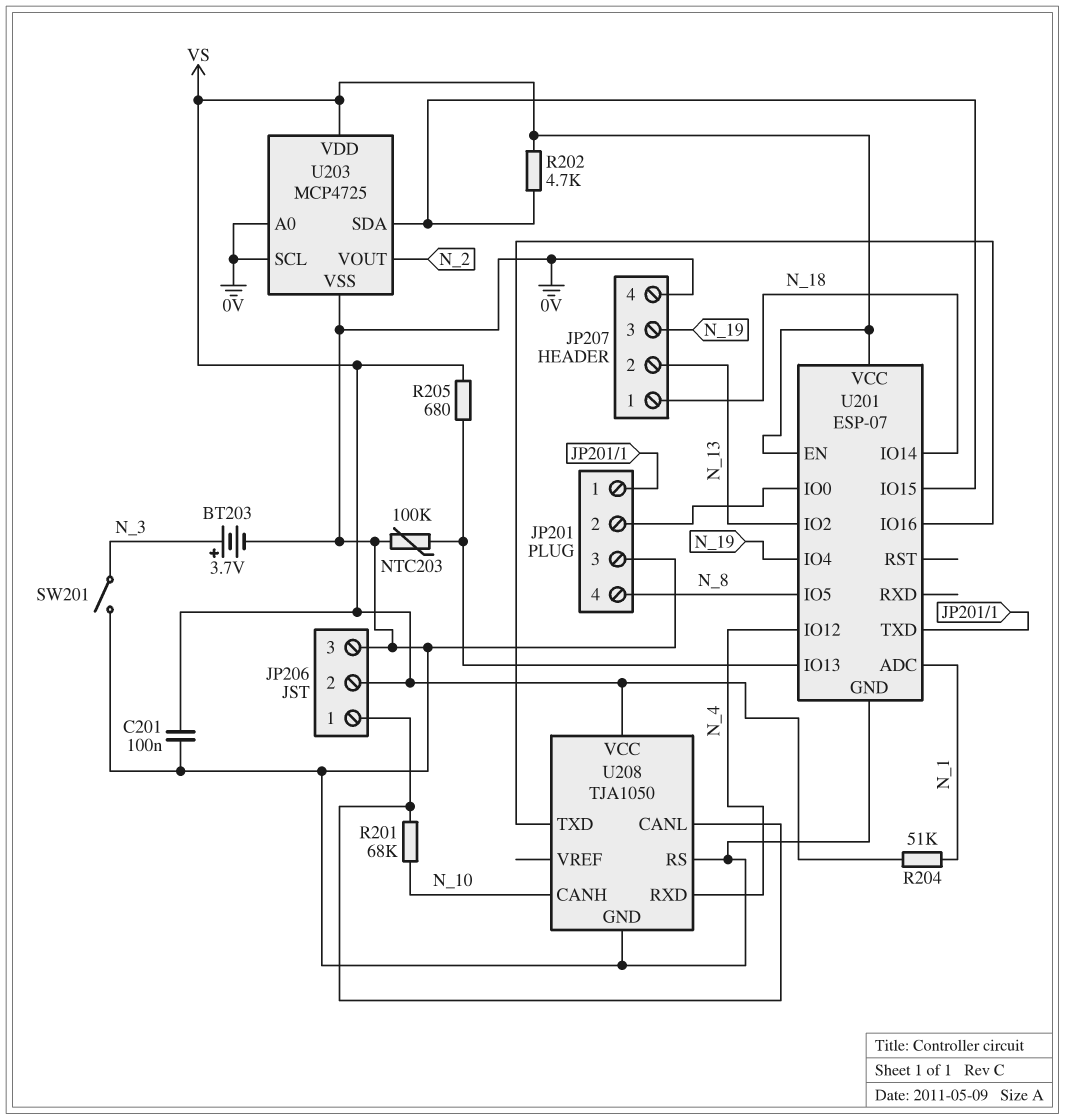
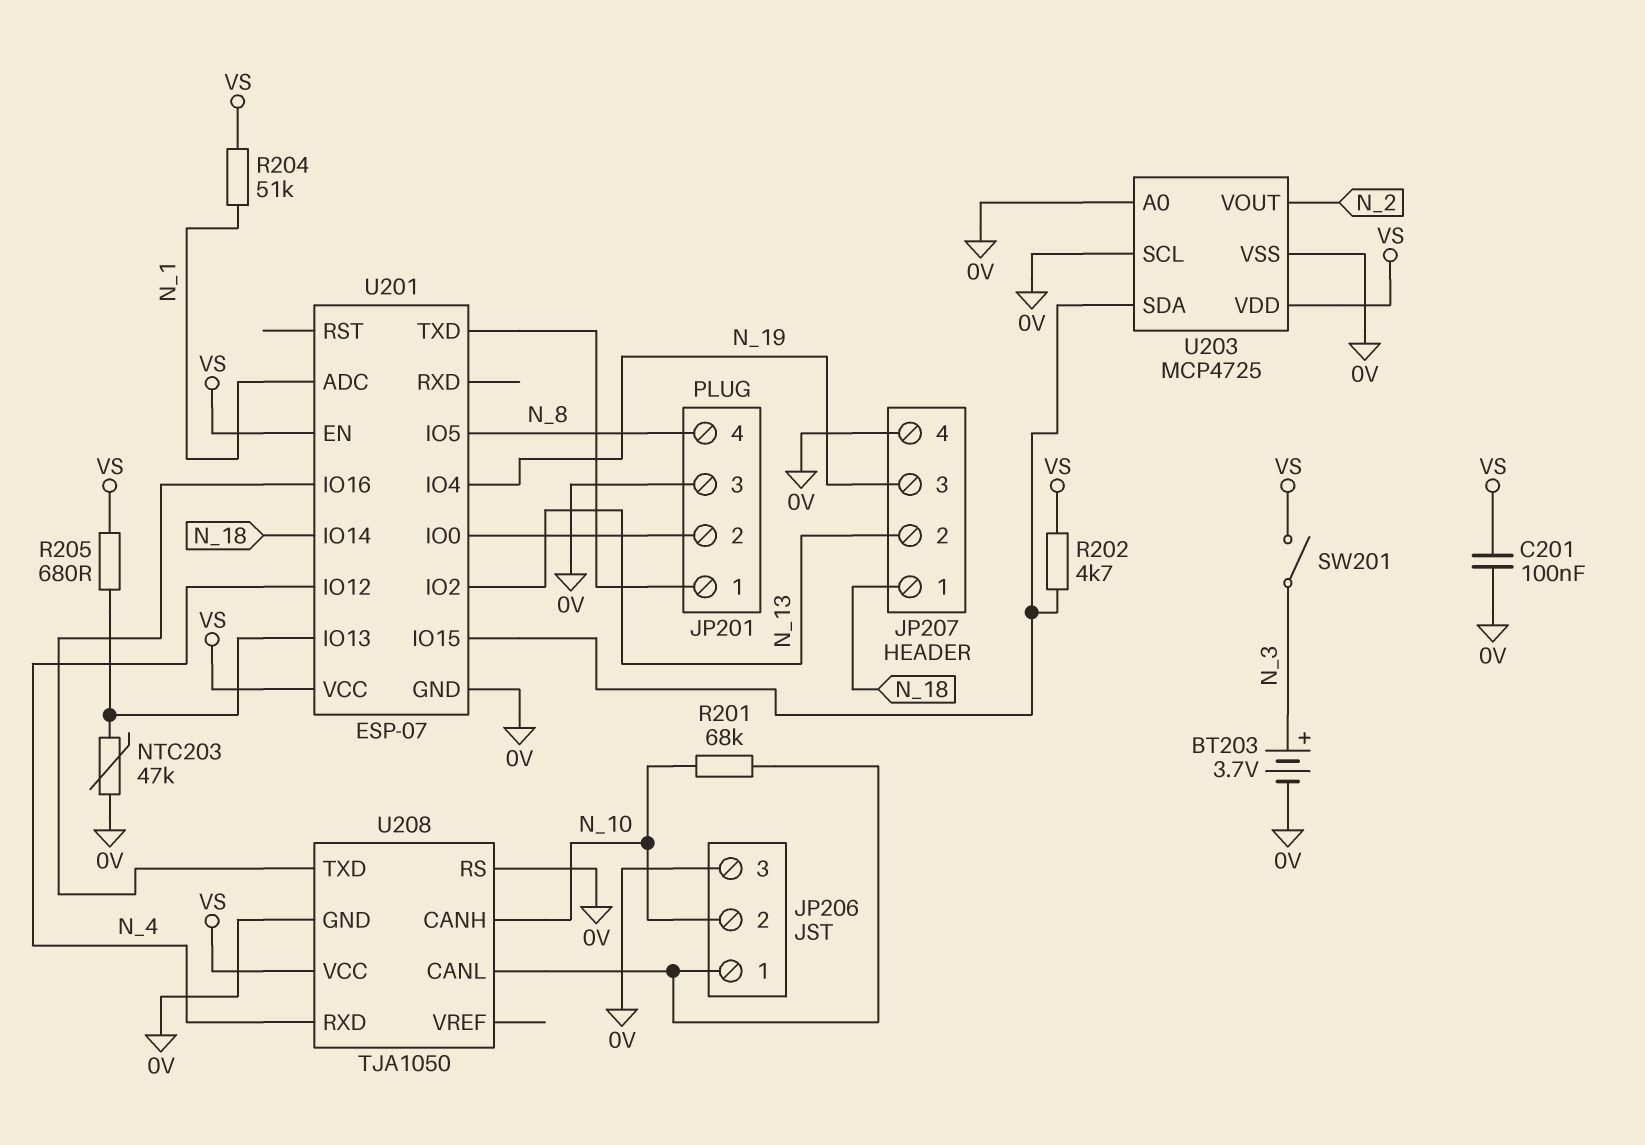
JP206 pin 2: VS -> N_10
NTC203: 100k (0V, U201/IO13) -> 47k (0V, U201/IO13)
SW201: switch (0V, N_3) -> switch (N_3, VS)

